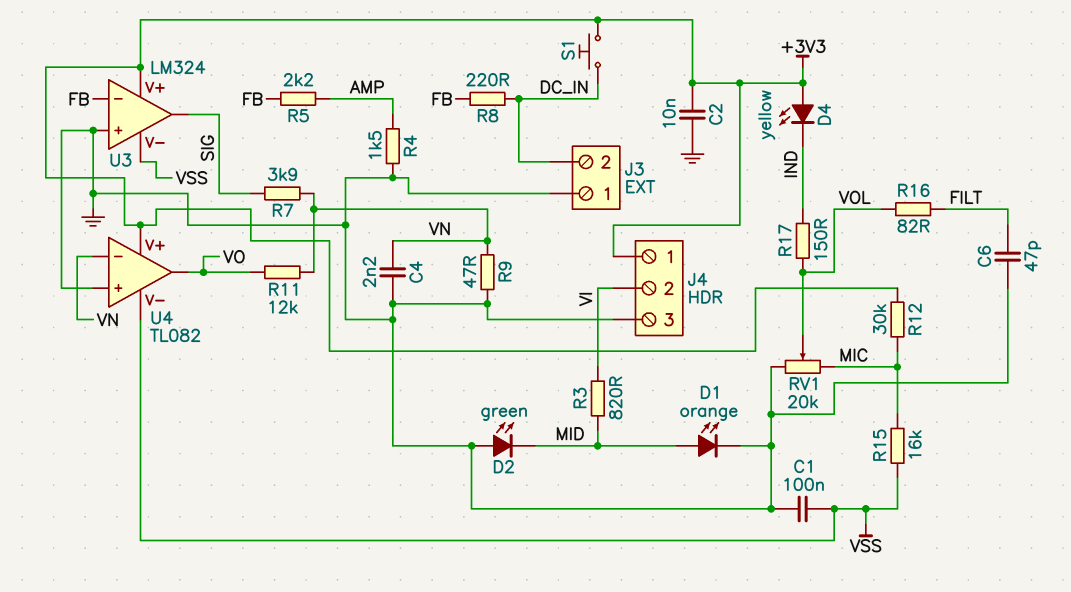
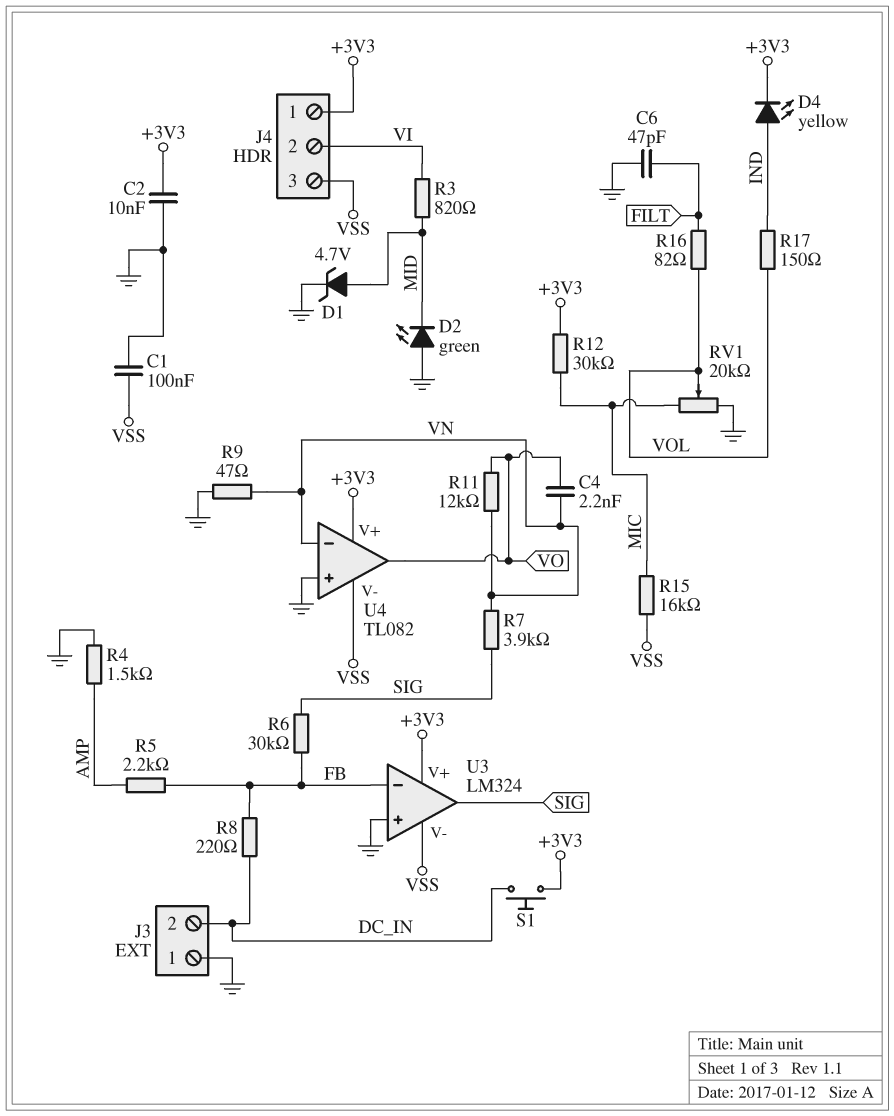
C4: 2.2nF (GND, VN) -> 2.2nF (VN, VO)
D1: LED orange (A MID, K GND) -> zener 4.7V (A MID, K GND)
D4: LED yellow (A +3V3, K IND) -> LED yellow (A IND, K +3V3)
J4 pin 3: GND -> VSS
R6: none -> 30k (FB, SIG)

